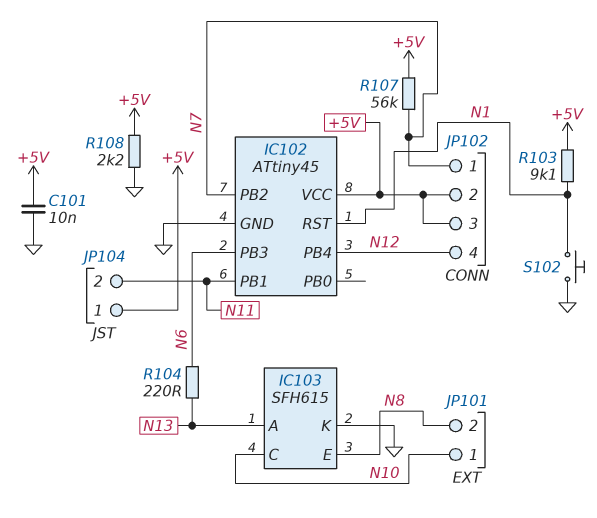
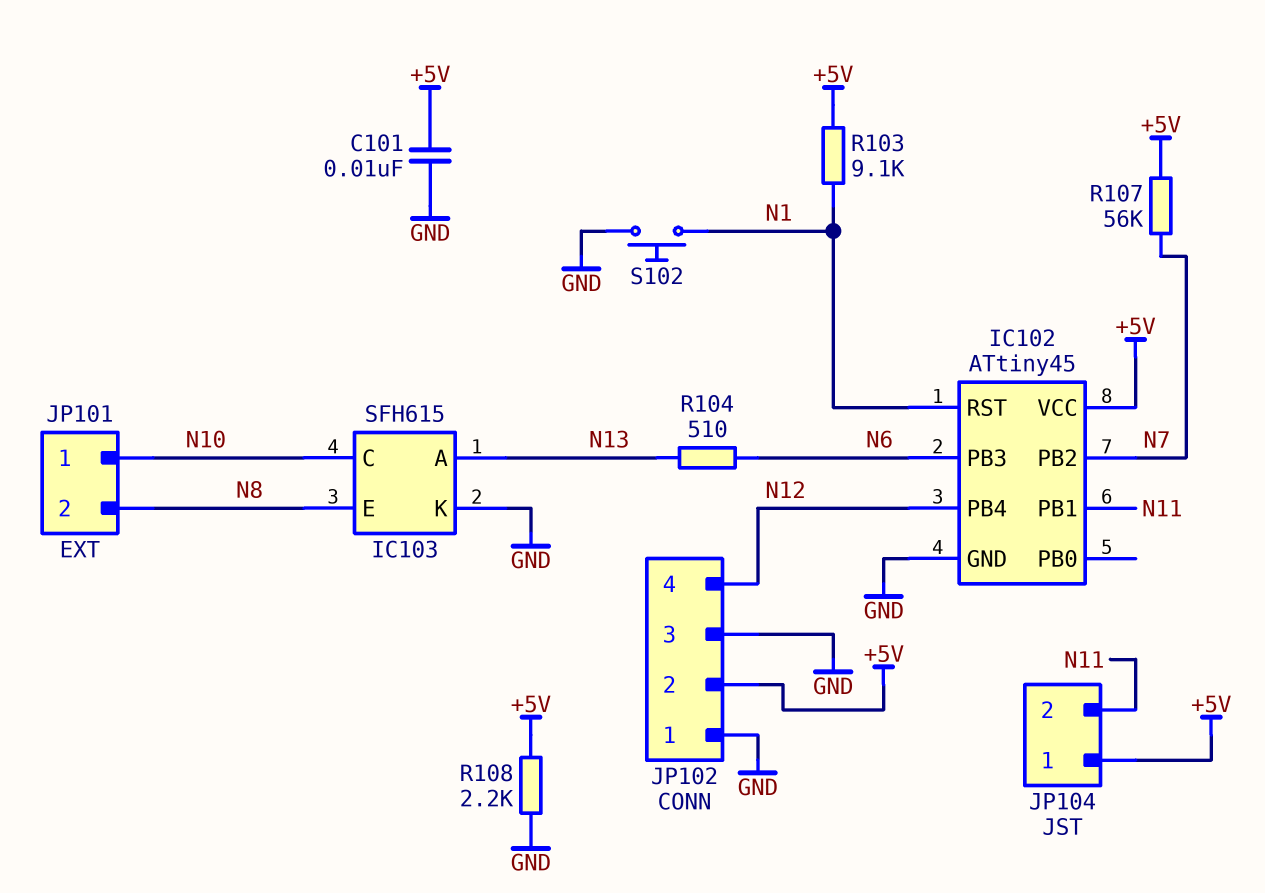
JP102 pin 1: N7 -> GND
JP102 pin 3: +5V -> GND
R104: 220 (N6, N13) -> 510 (N6, N13)

